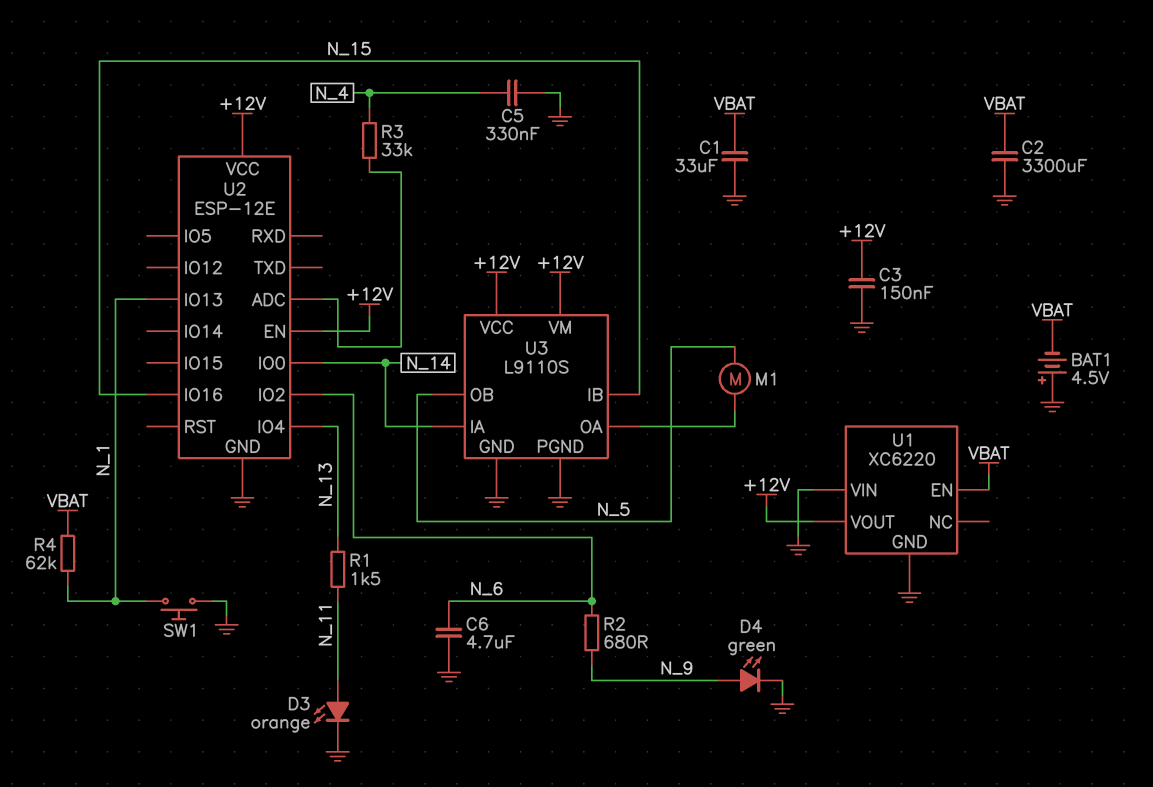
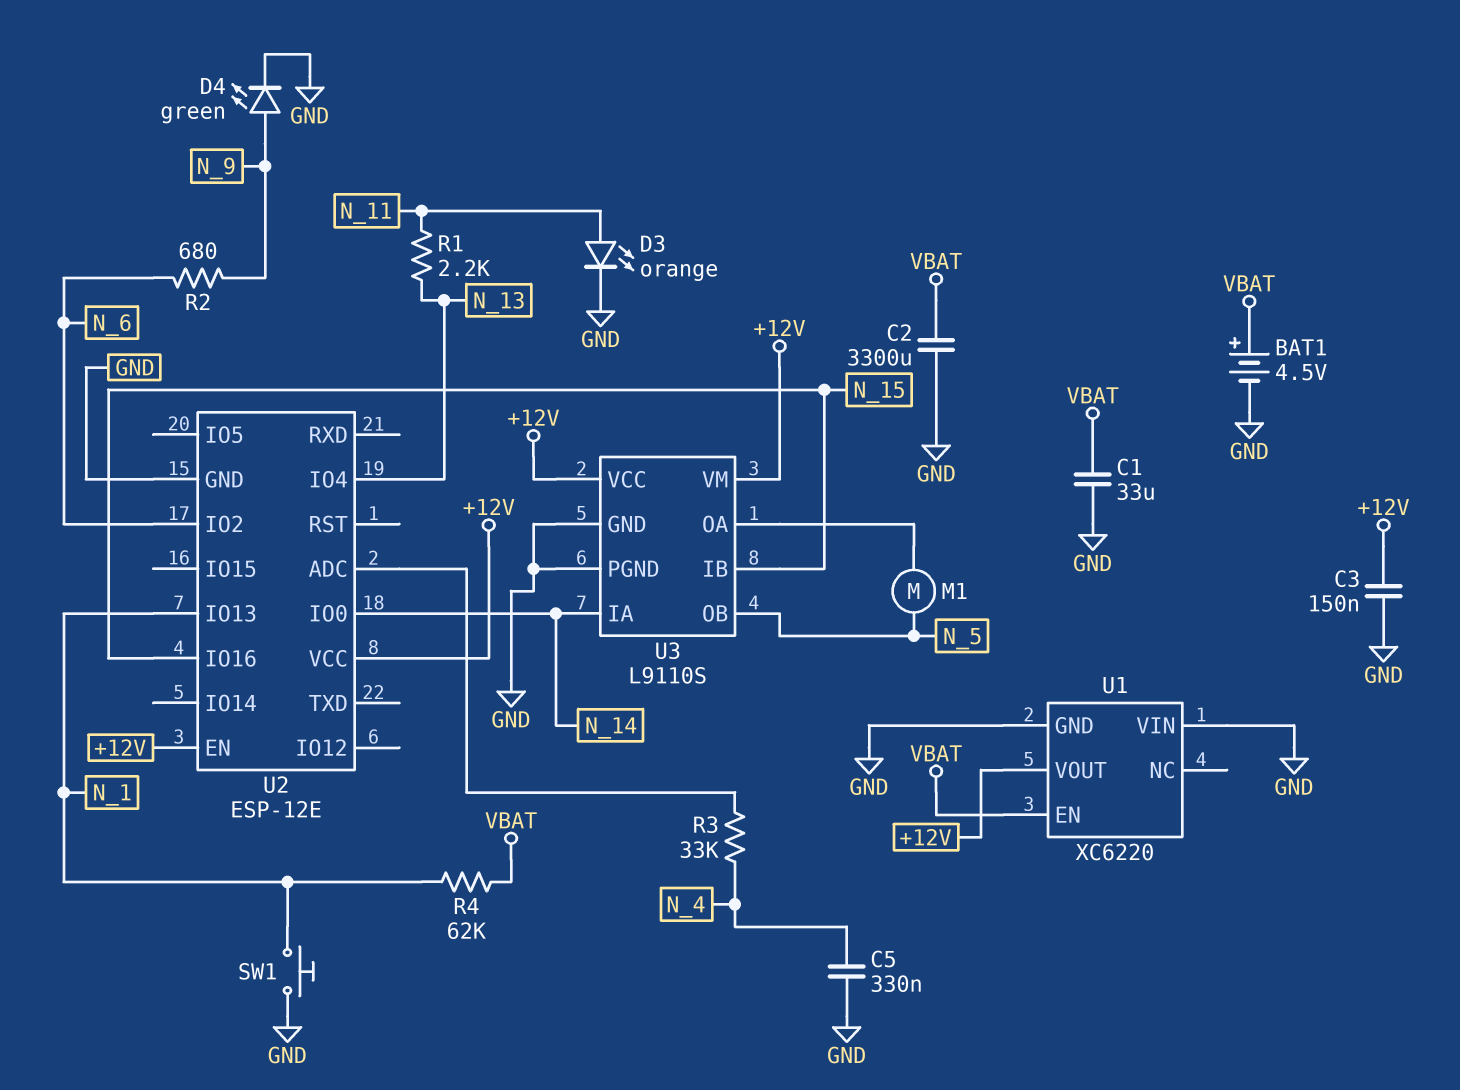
BAT1: 4.5V (plus GND, minus VBAT) -> 4.5V (plus VBAT, minus GND)
C6: 4.7uF (GND, N_6) -> none
R1: 1.5k (N_11, N_13) -> 2.2k (N_11, N_13)

